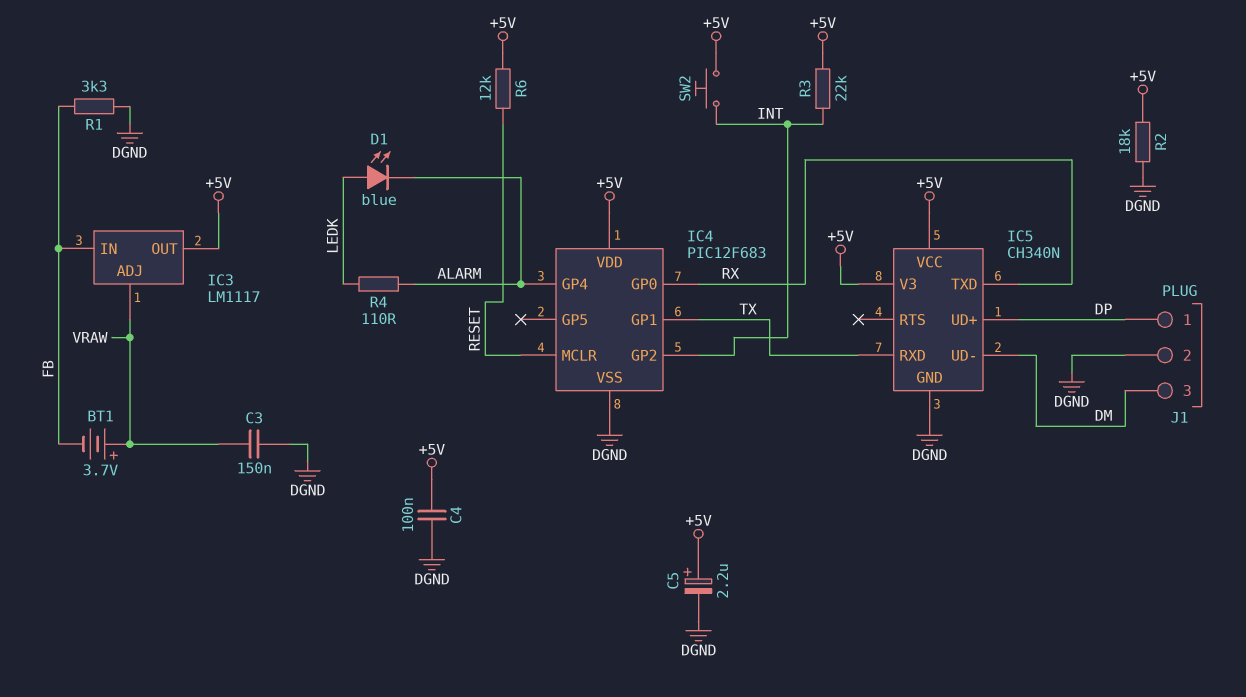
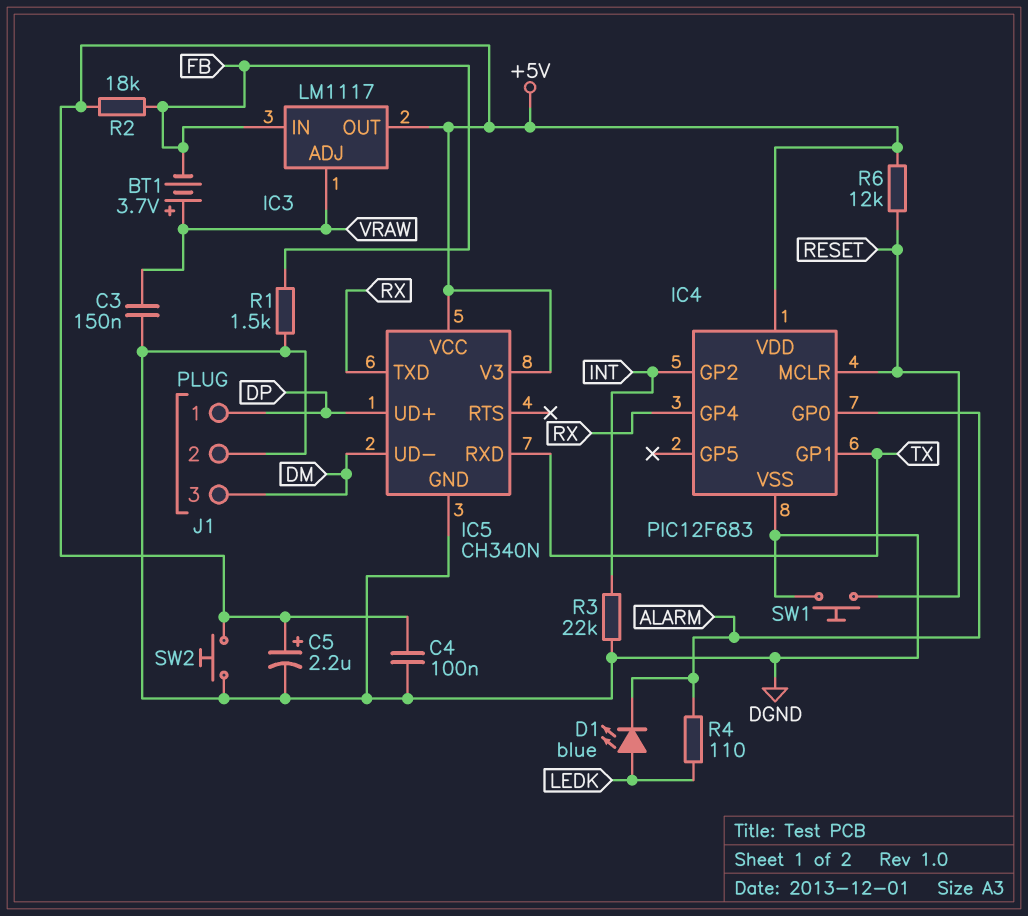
IC4 pin GP0: RX -> ALARM
IC4 pin GP4: ALARM -> RX
R1: 3.3k (DGND, FB) -> 1.5k (DGND, FB)
R2: 18k (+5V, DGND) -> 18k (+5V, FB)
R3: 22k (+5V, INT) -> 22k (DGND, INT)
SW1: none -> button (DGND, RESET)
SW2: button (+5V, INT) -> button (+5V, DGND)

